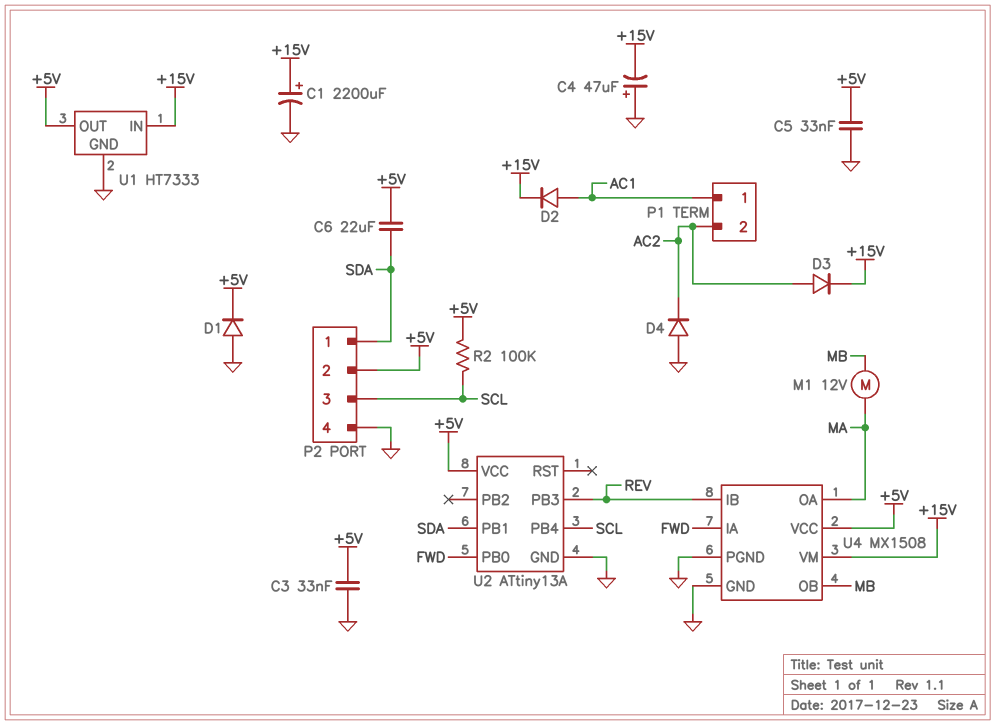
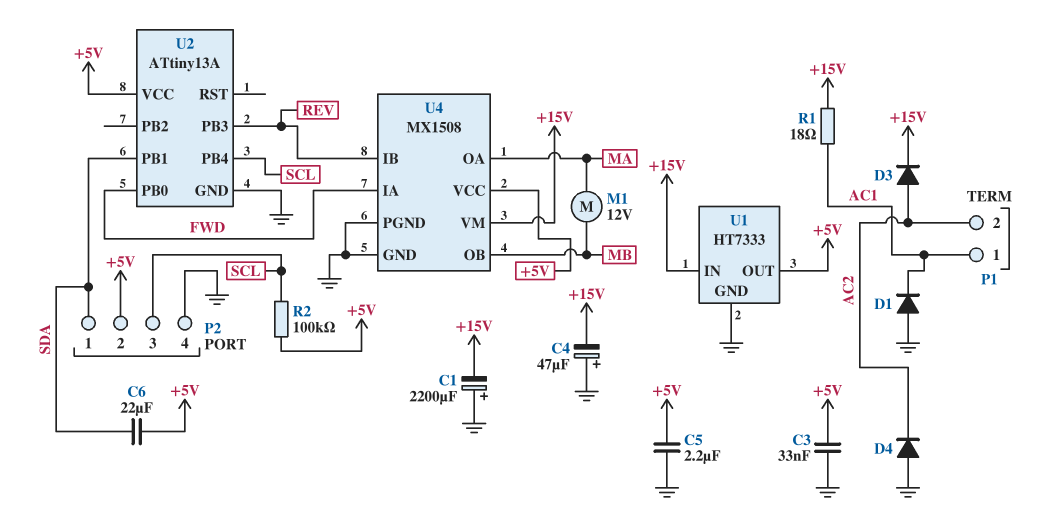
C1: 2200uF (plus +15V, minus GND) -> 2200uF (plus GND, minus +15V)
C5: 33nF (+5V, GND) -> 2.2uF (+5V, GND)
D1: diode (A GND, K +5V) -> diode (A GND, K AC1)
D2: diode (A AC1, K +15V) -> none
R1: none -> 18 (+15V, AC1)

